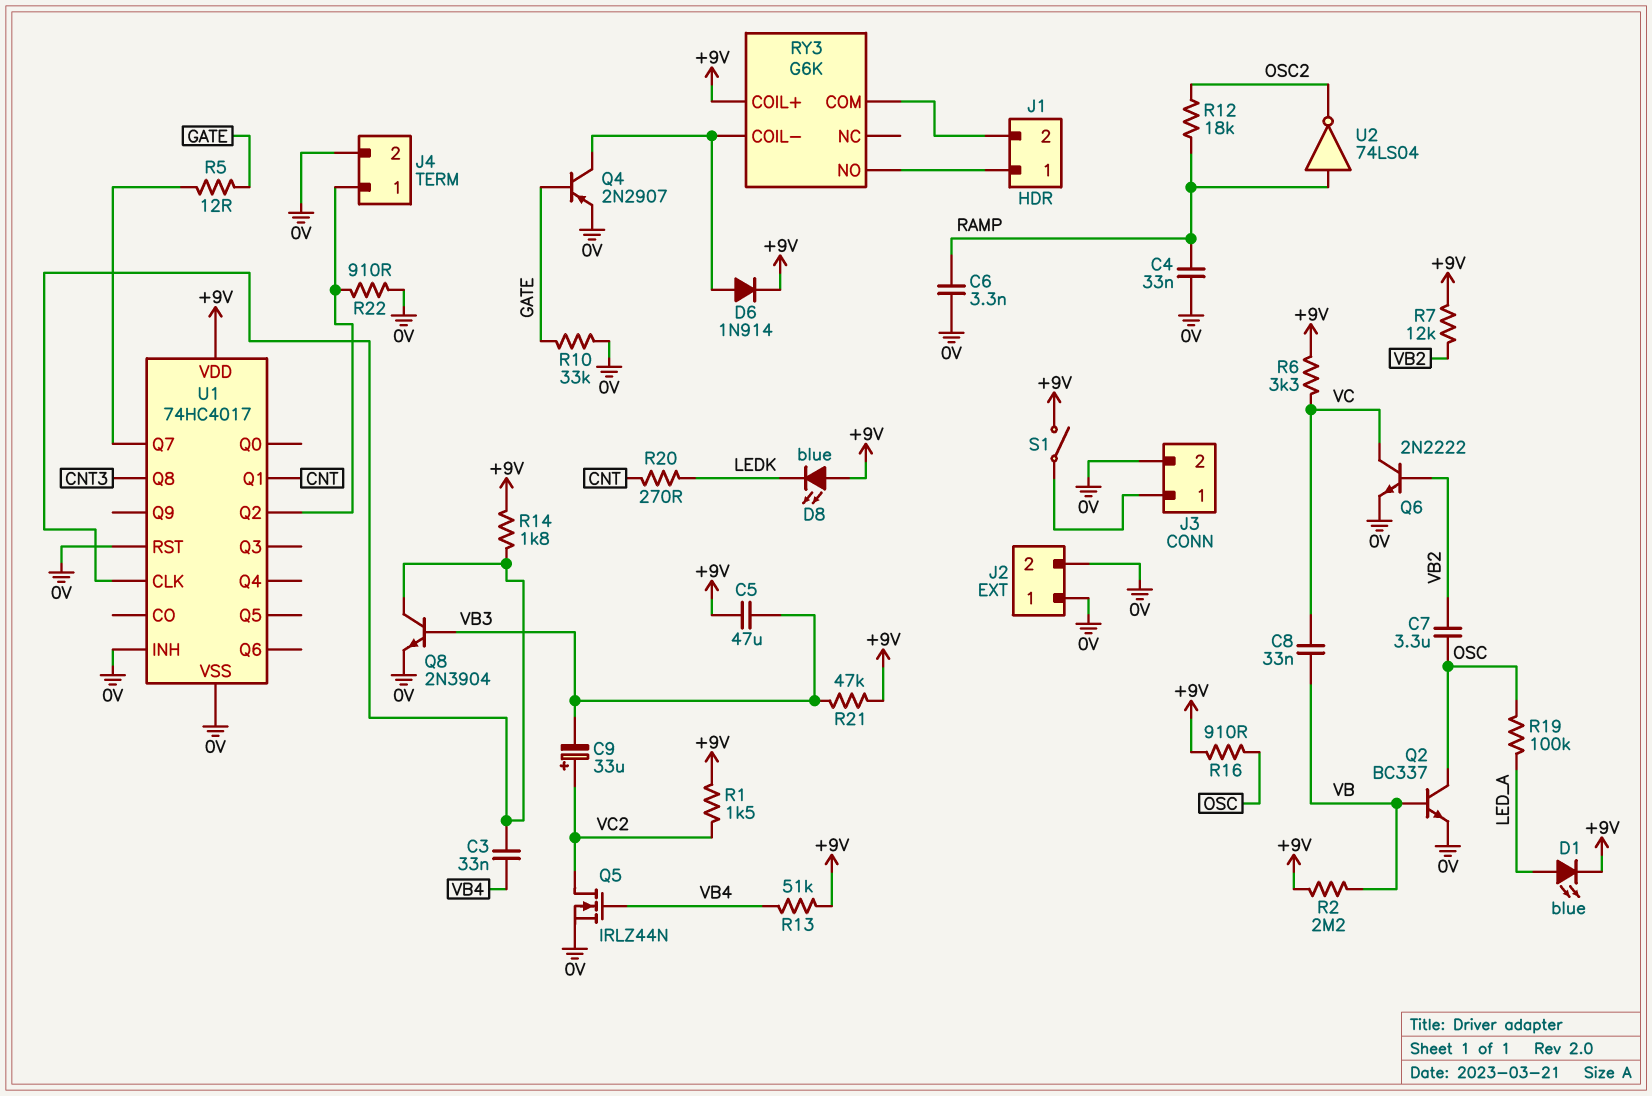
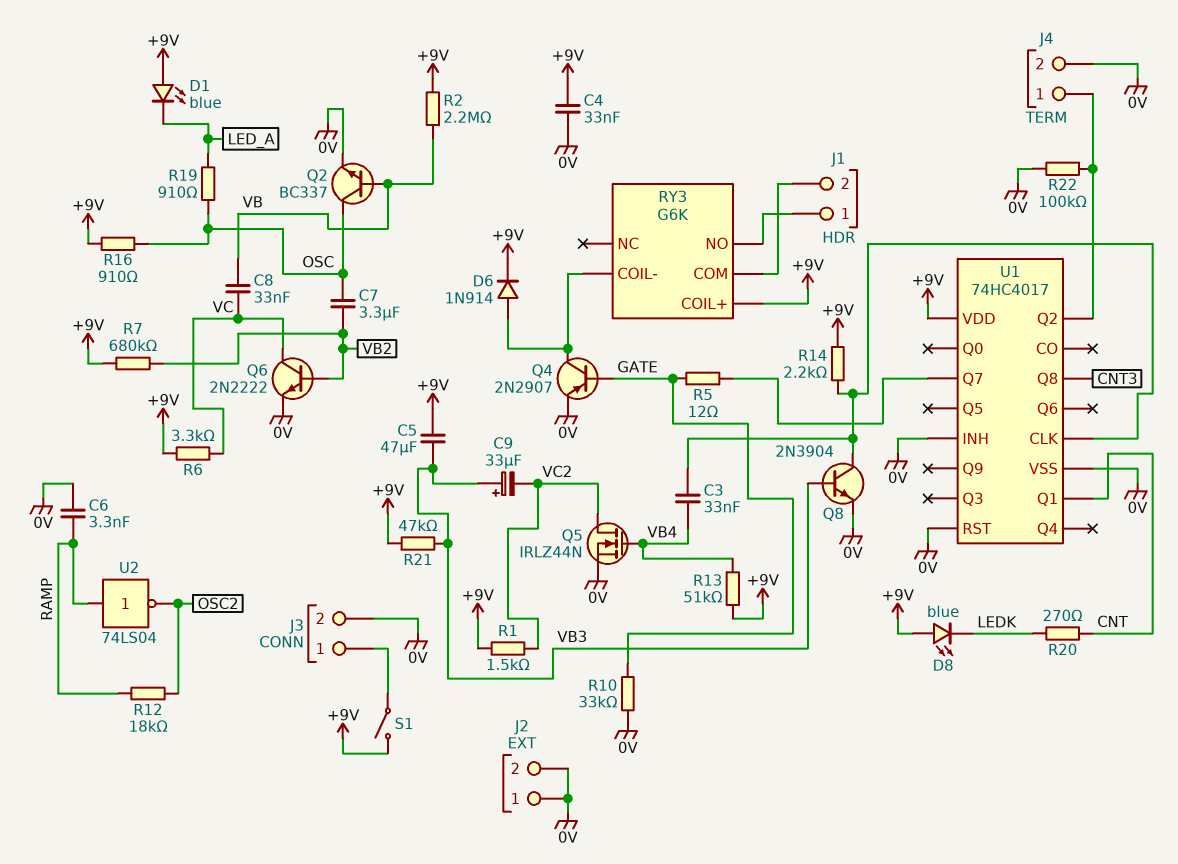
C4: 33nF (0V, RAMP) -> 33nF (+9V, 0V)
C9: 33uF (plus VC2, minus VB3) -> 33uF (plus VB3, minus VC2)
D1: LED blue (A LED_A, K +9V) -> LED blue (A +9V, K LED_A)
R7: 12k (+9V, VB2) -> 680k (+9V, VB2)
R14: 1.8k (+9V, U1/CLK) -> 2.2k (+9V, U1/CLK)
R19: 100k (LED_A, OSC) -> 910 (LED_A, OSC)
R22: 910 (0V, J4/1) -> 100k (0V, J4/1)

